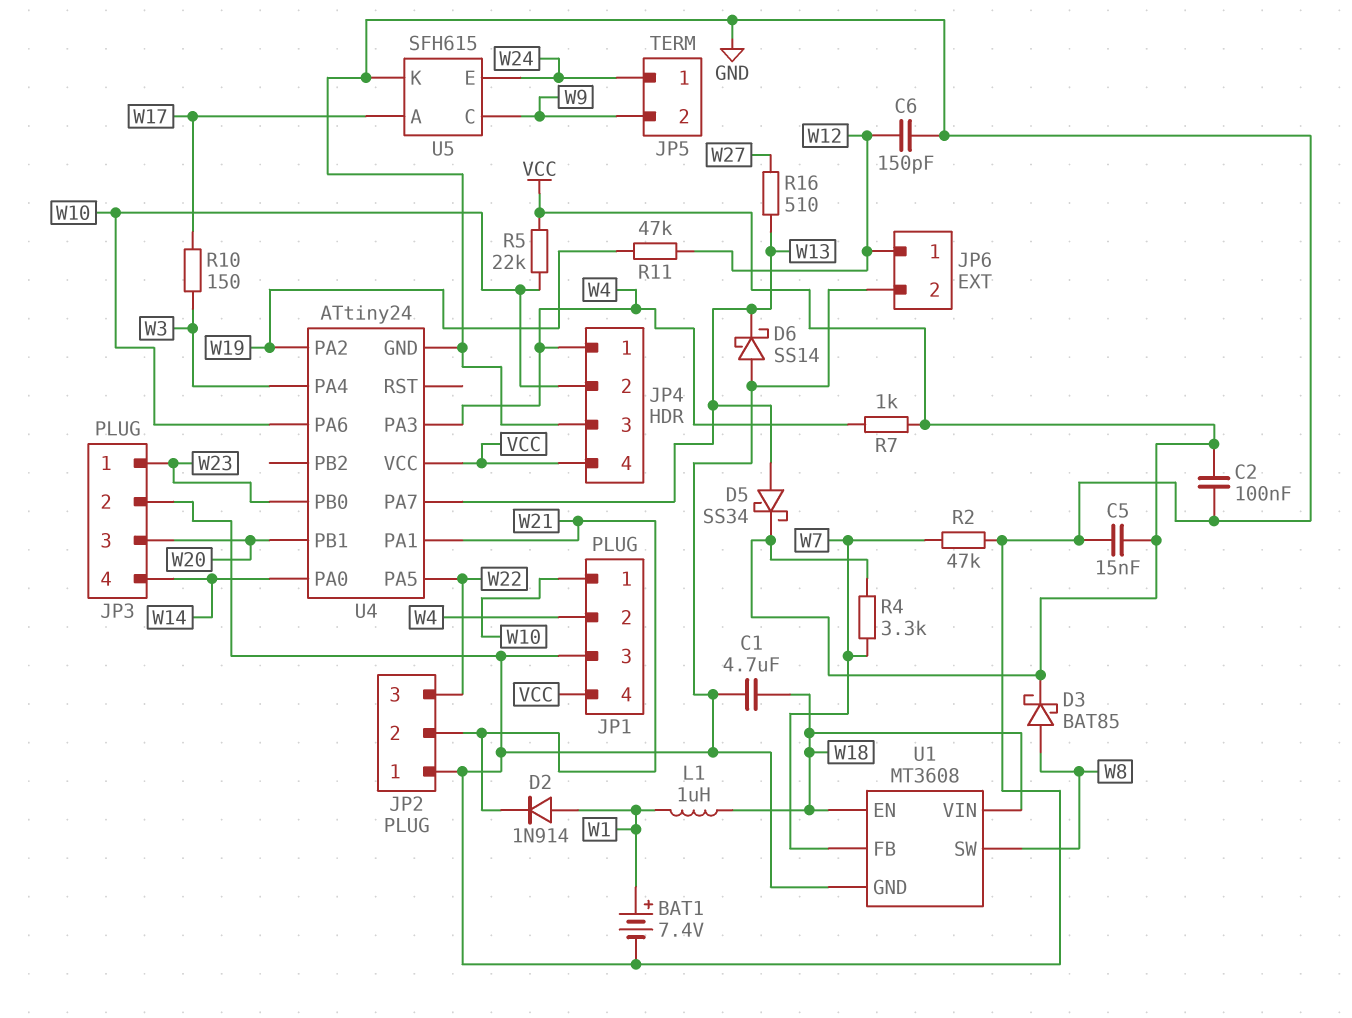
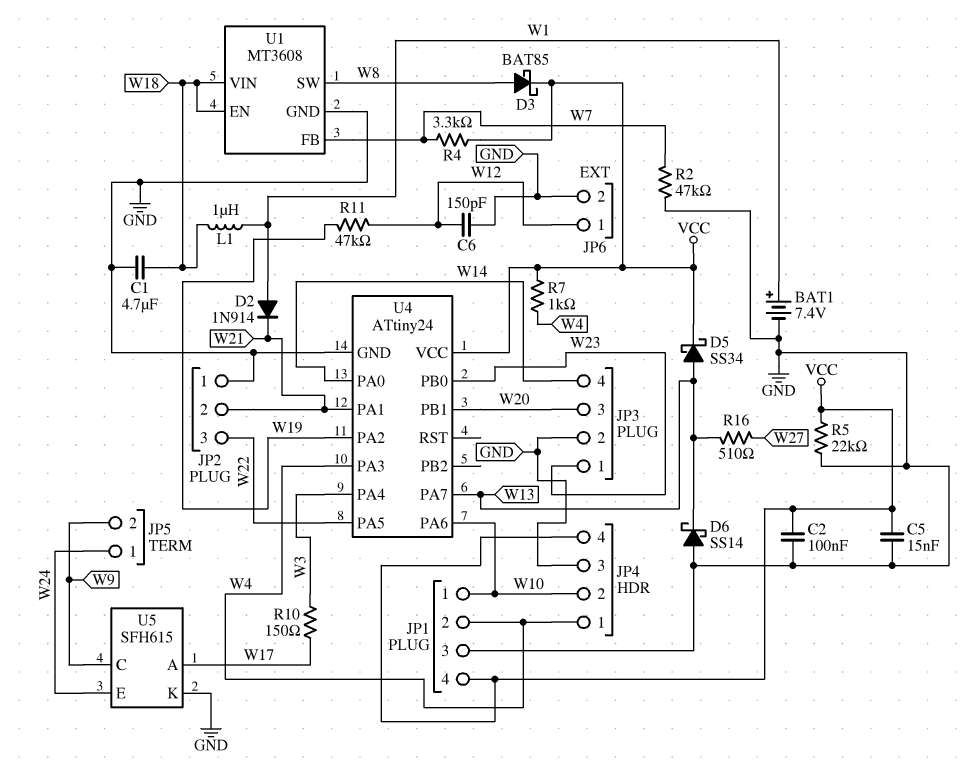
R5: 22k (VCC, W10) -> 22k (GND, VCC)

